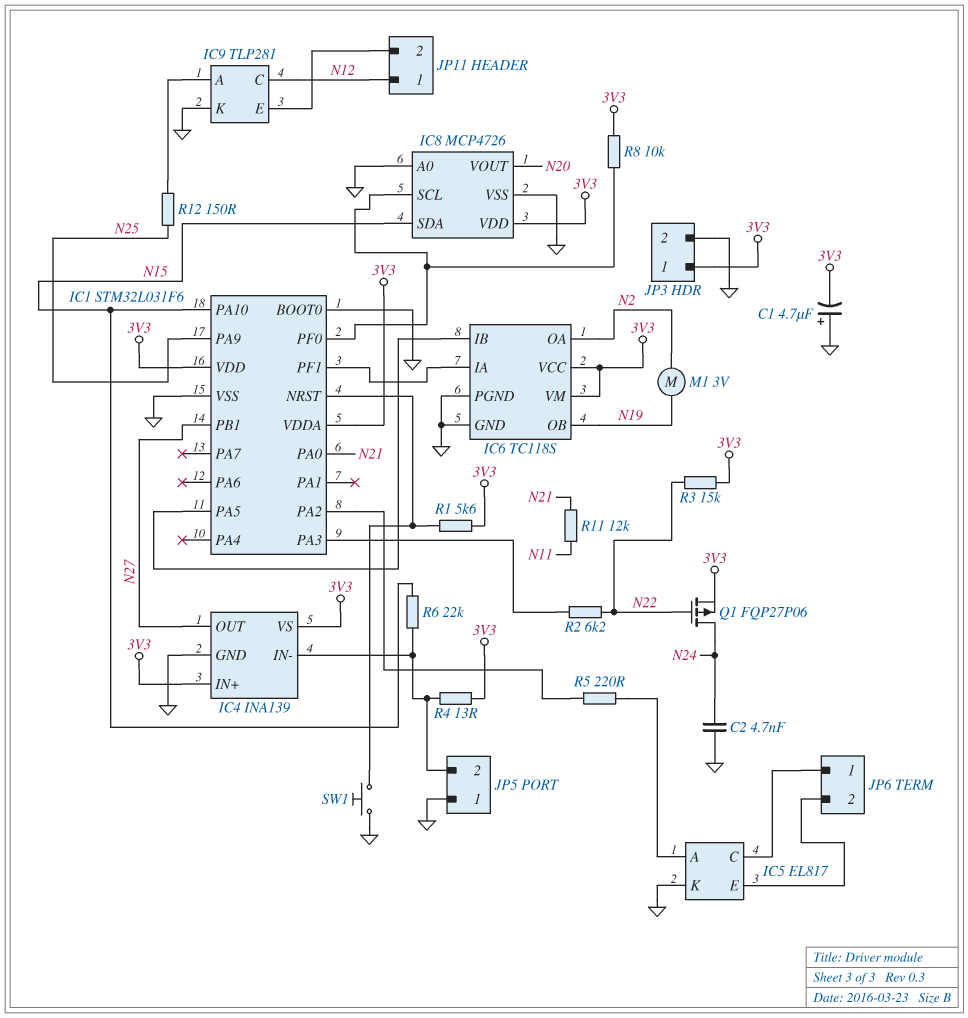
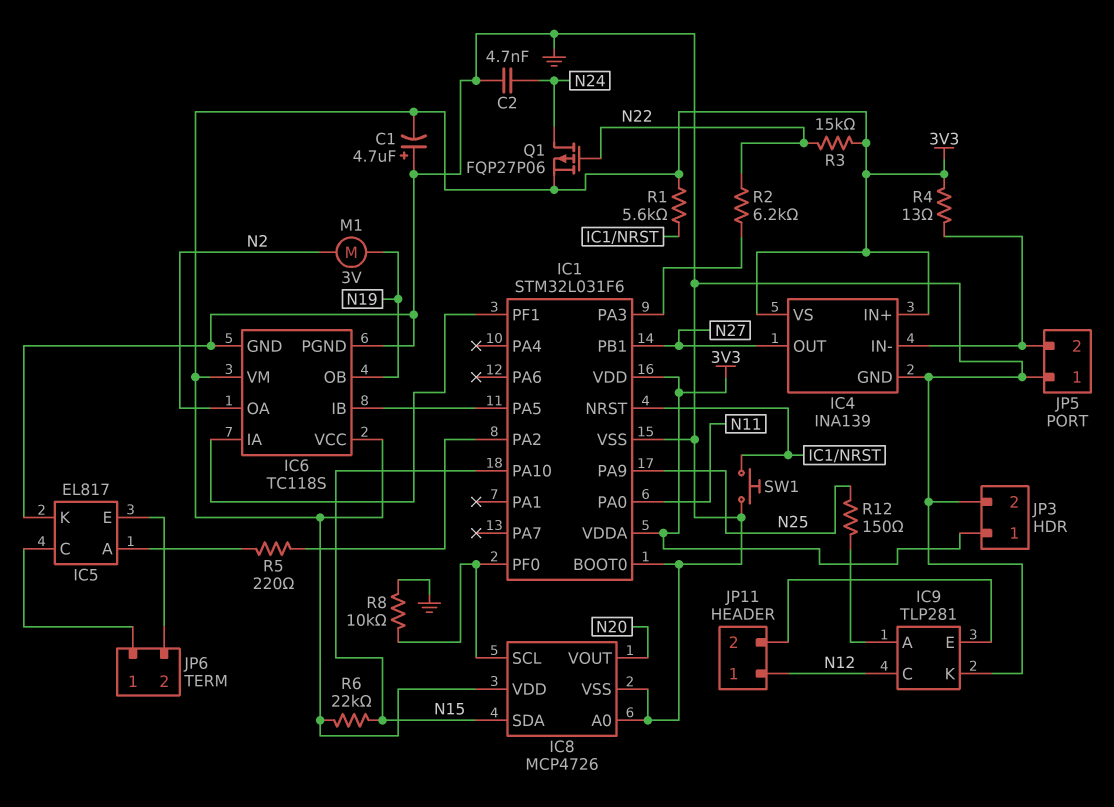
IC1 pin PA0: N21 -> N11
R6: 22k (IC4/IN-, N15) -> 22k (3V3, N15)
R8: 10k (3V3, IC1/PF0) -> 10k (GND, IC1/PF0)
R11: 12k (N11, N21) -> none

